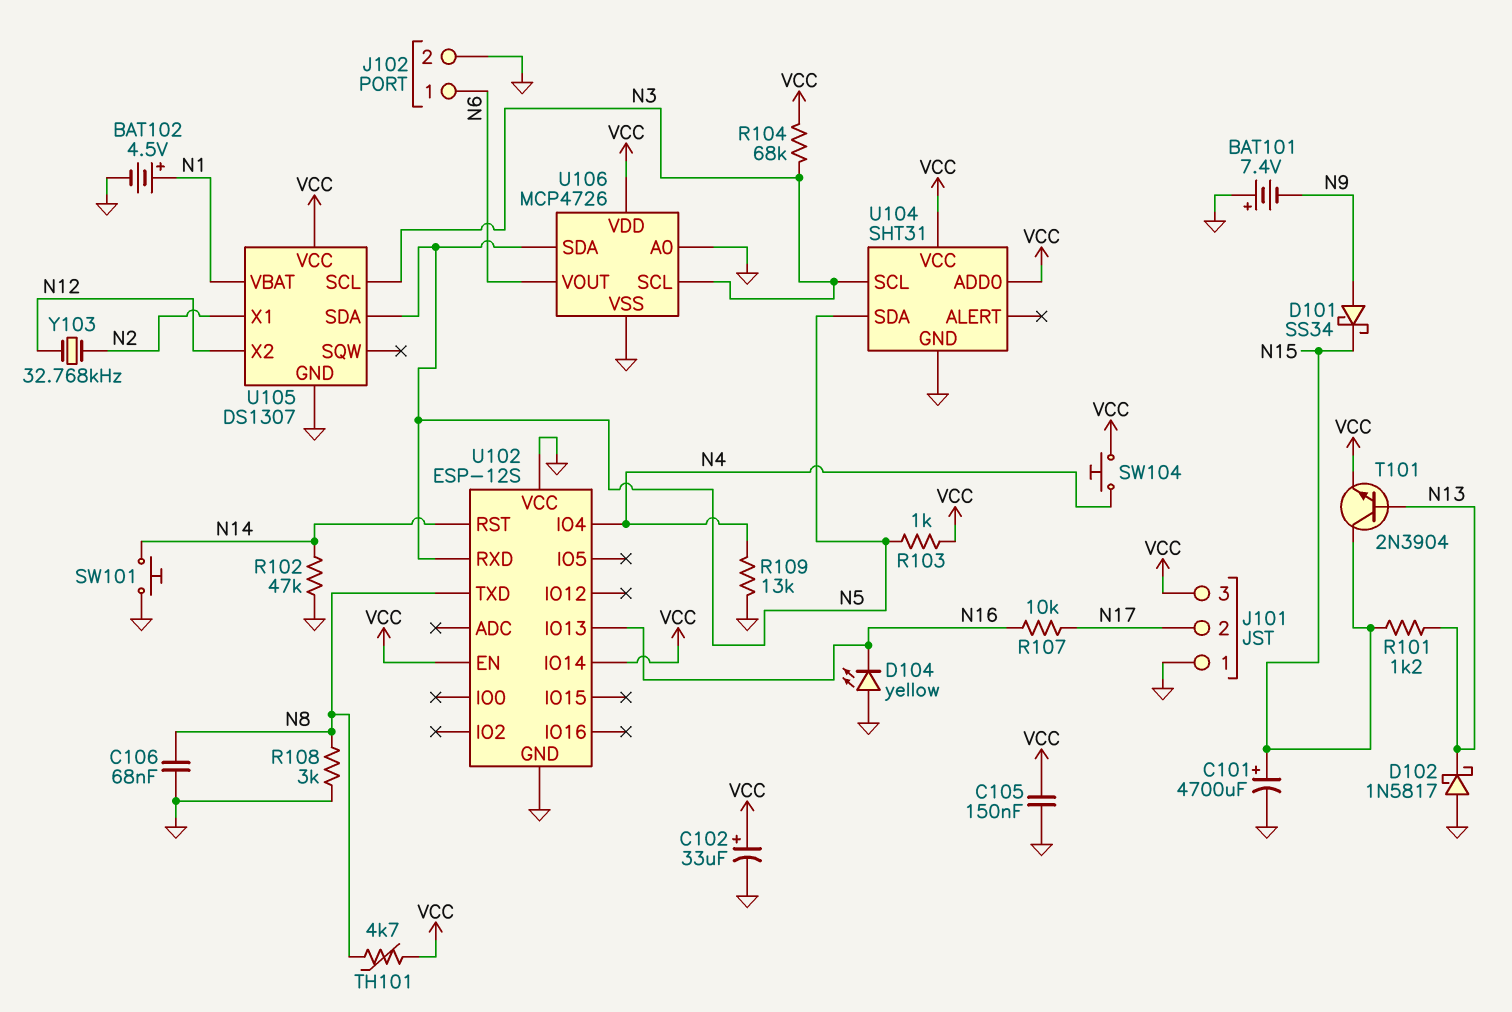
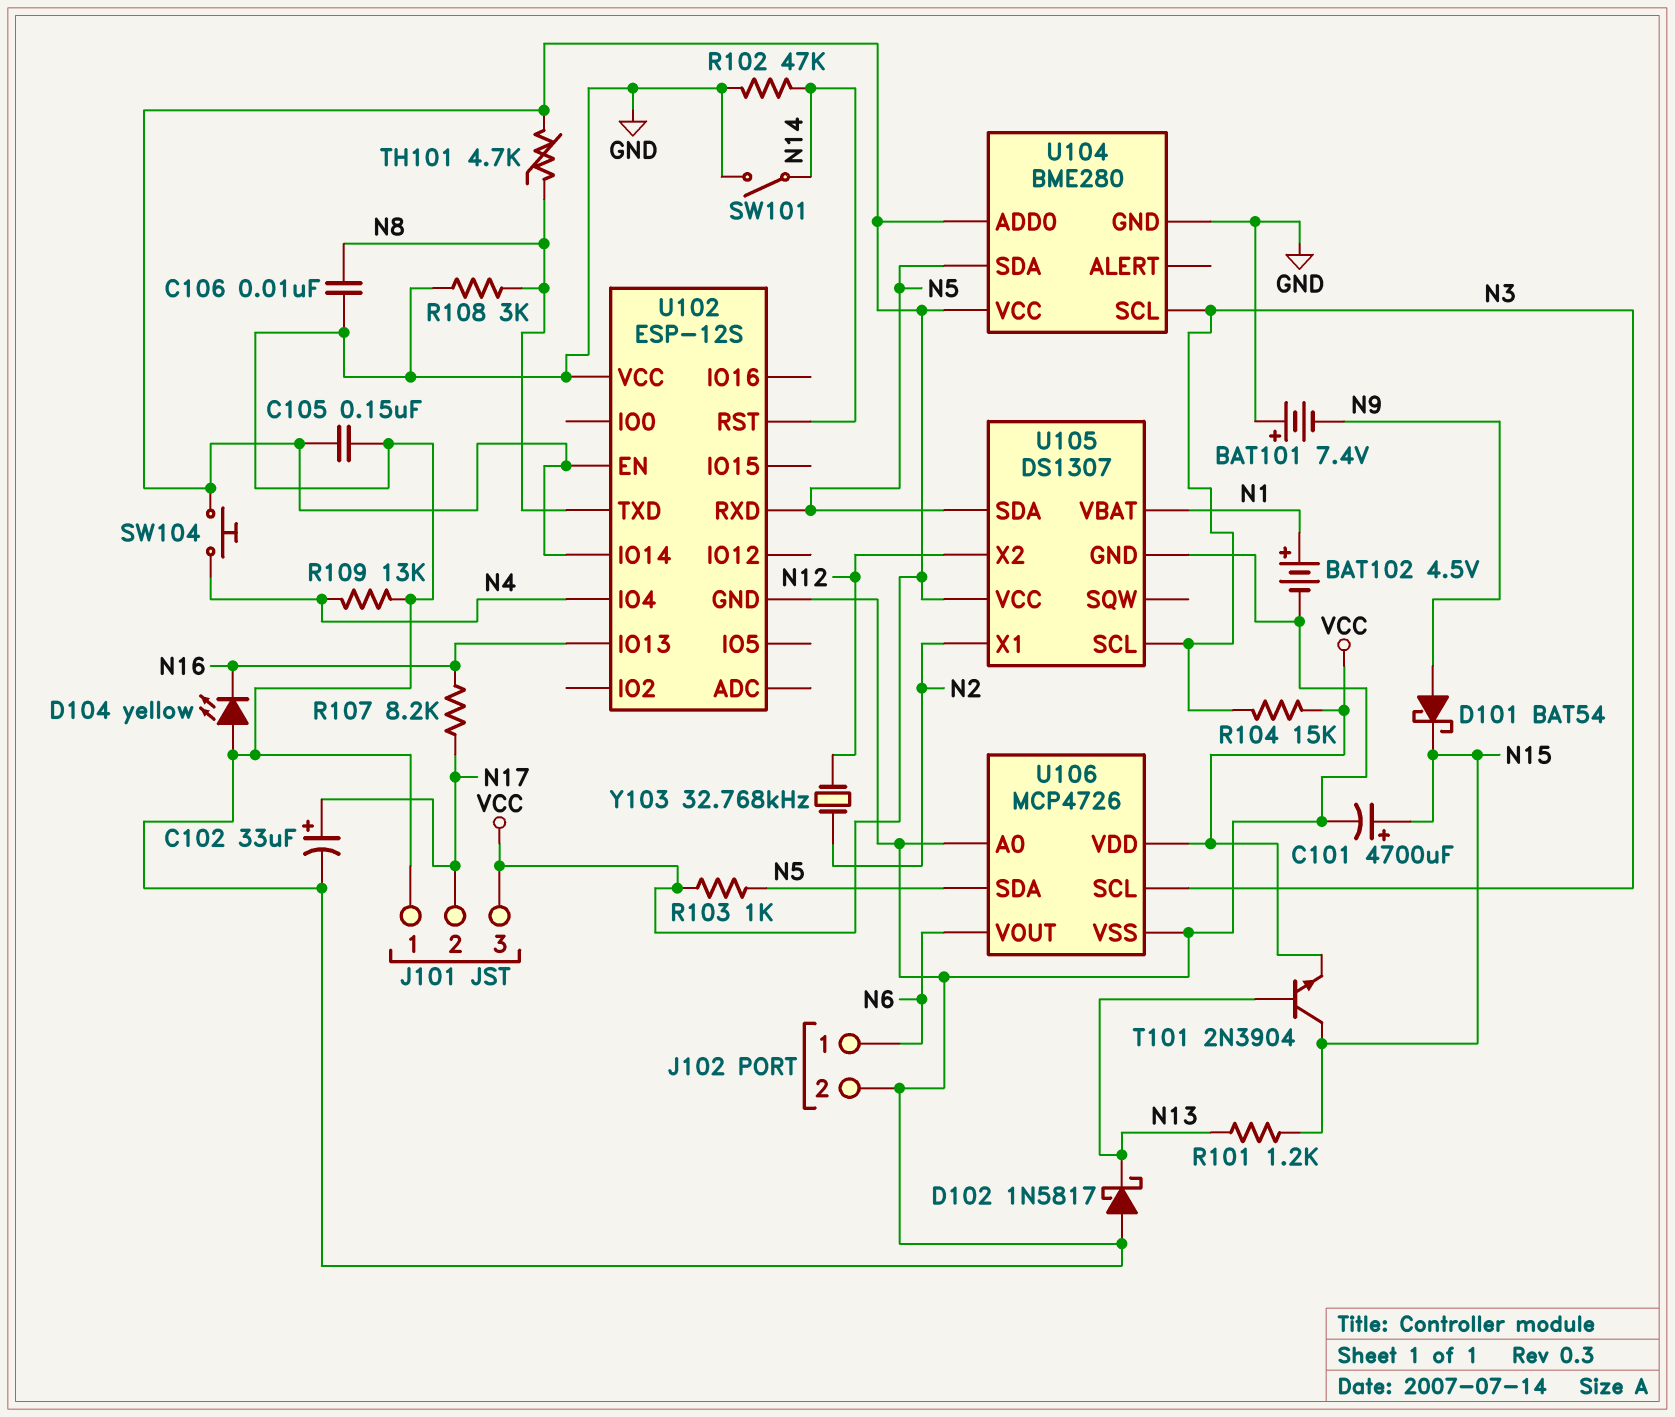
C102: 33uF (plus VCC, minus GND) -> 33uF (plus N17, minus GND)
C106: 68nF (GND, N8) -> 10nF (GND, N8)
D101: schottky SS34 (A N9, K N15) -> schottky BAT54 (A N9, K N15)
R104: 68k (N3, VCC) -> 15k (N3, VCC)
R107: 10k (N16, N17) -> 8.2k (N16, N17)
SW101: button (GND, N14) -> switch (GND, N14)
U104: SHT31 -> BME280

